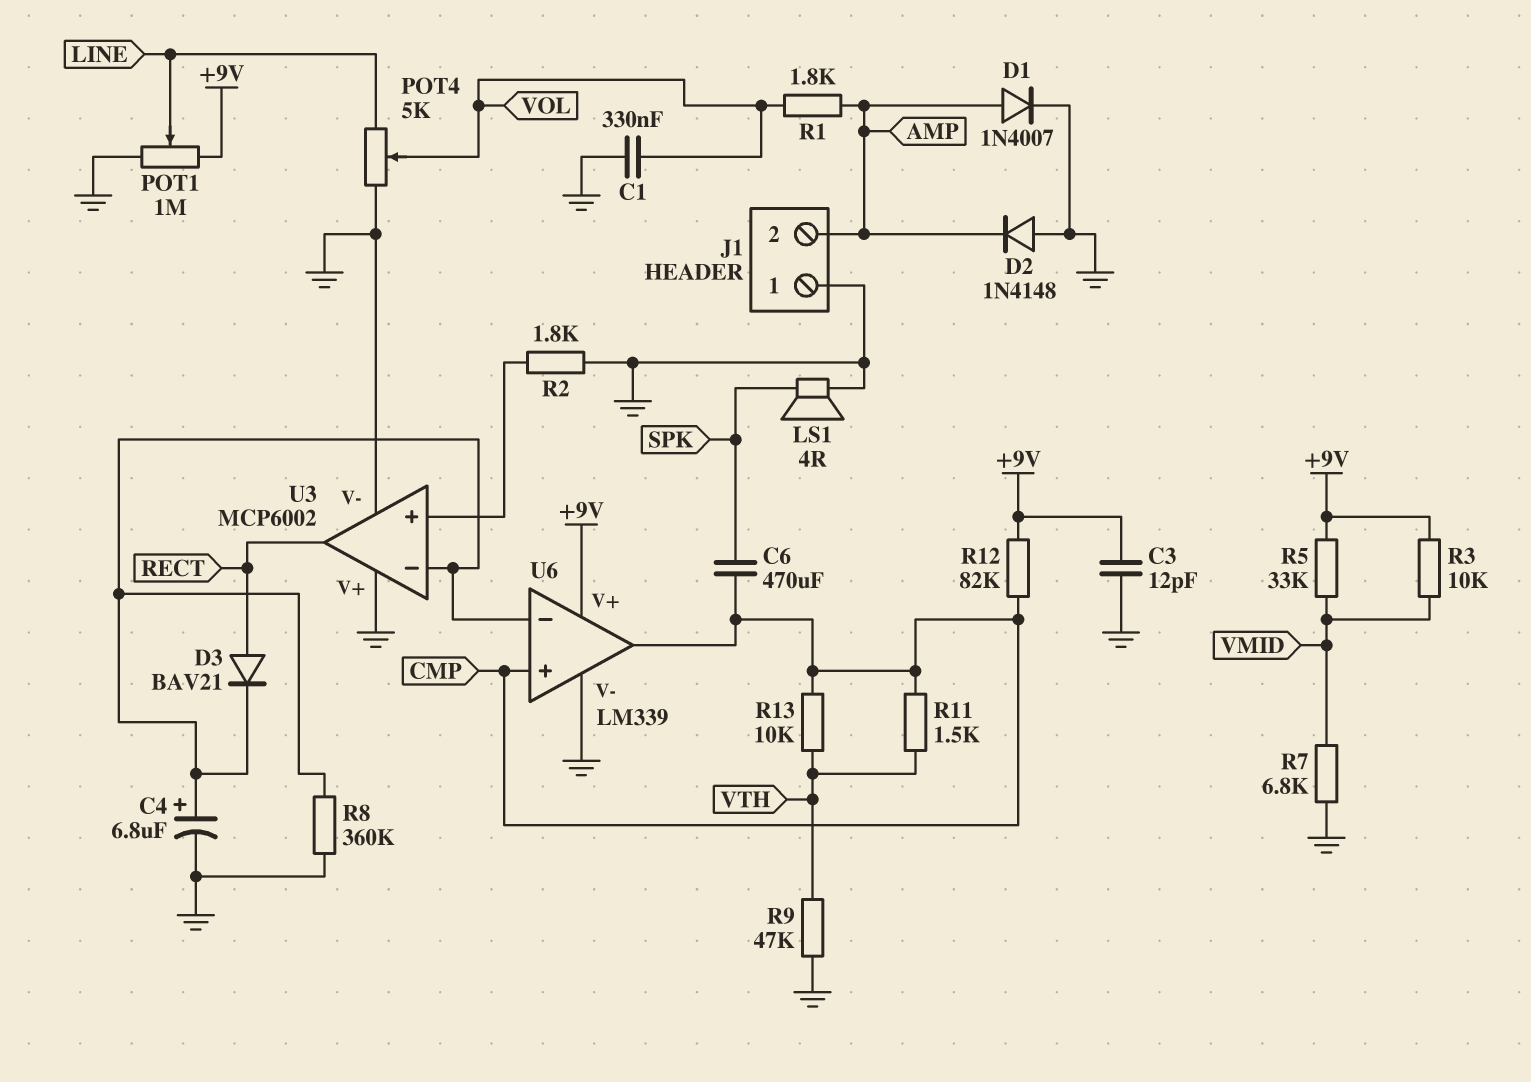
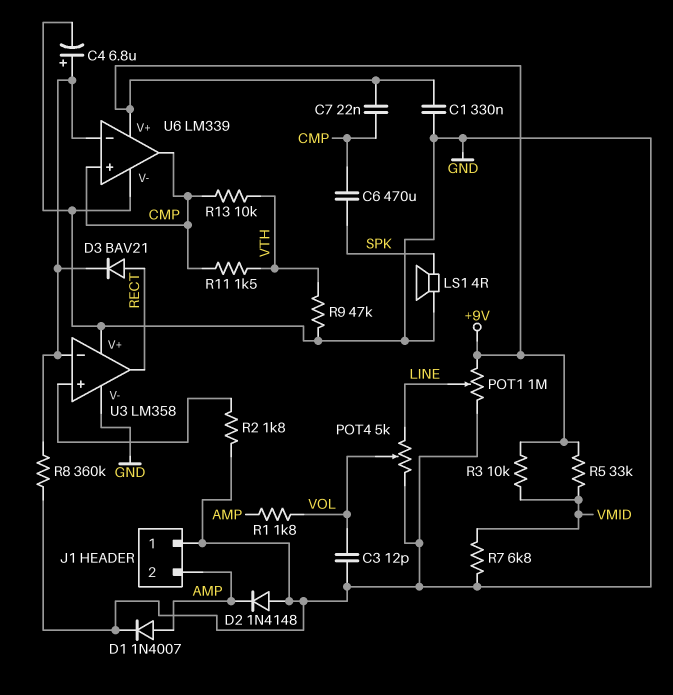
C1: 330nF (GND, VOL) -> 330nF (+9V, GND)
C3: 12pF (+9V, GND) -> 12pF (GND, VOL)
C7: none -> 22nF (+9V, CMP)
R12: 82k (+9V, CMP) -> none
U3: MCP6002 -> LM358

